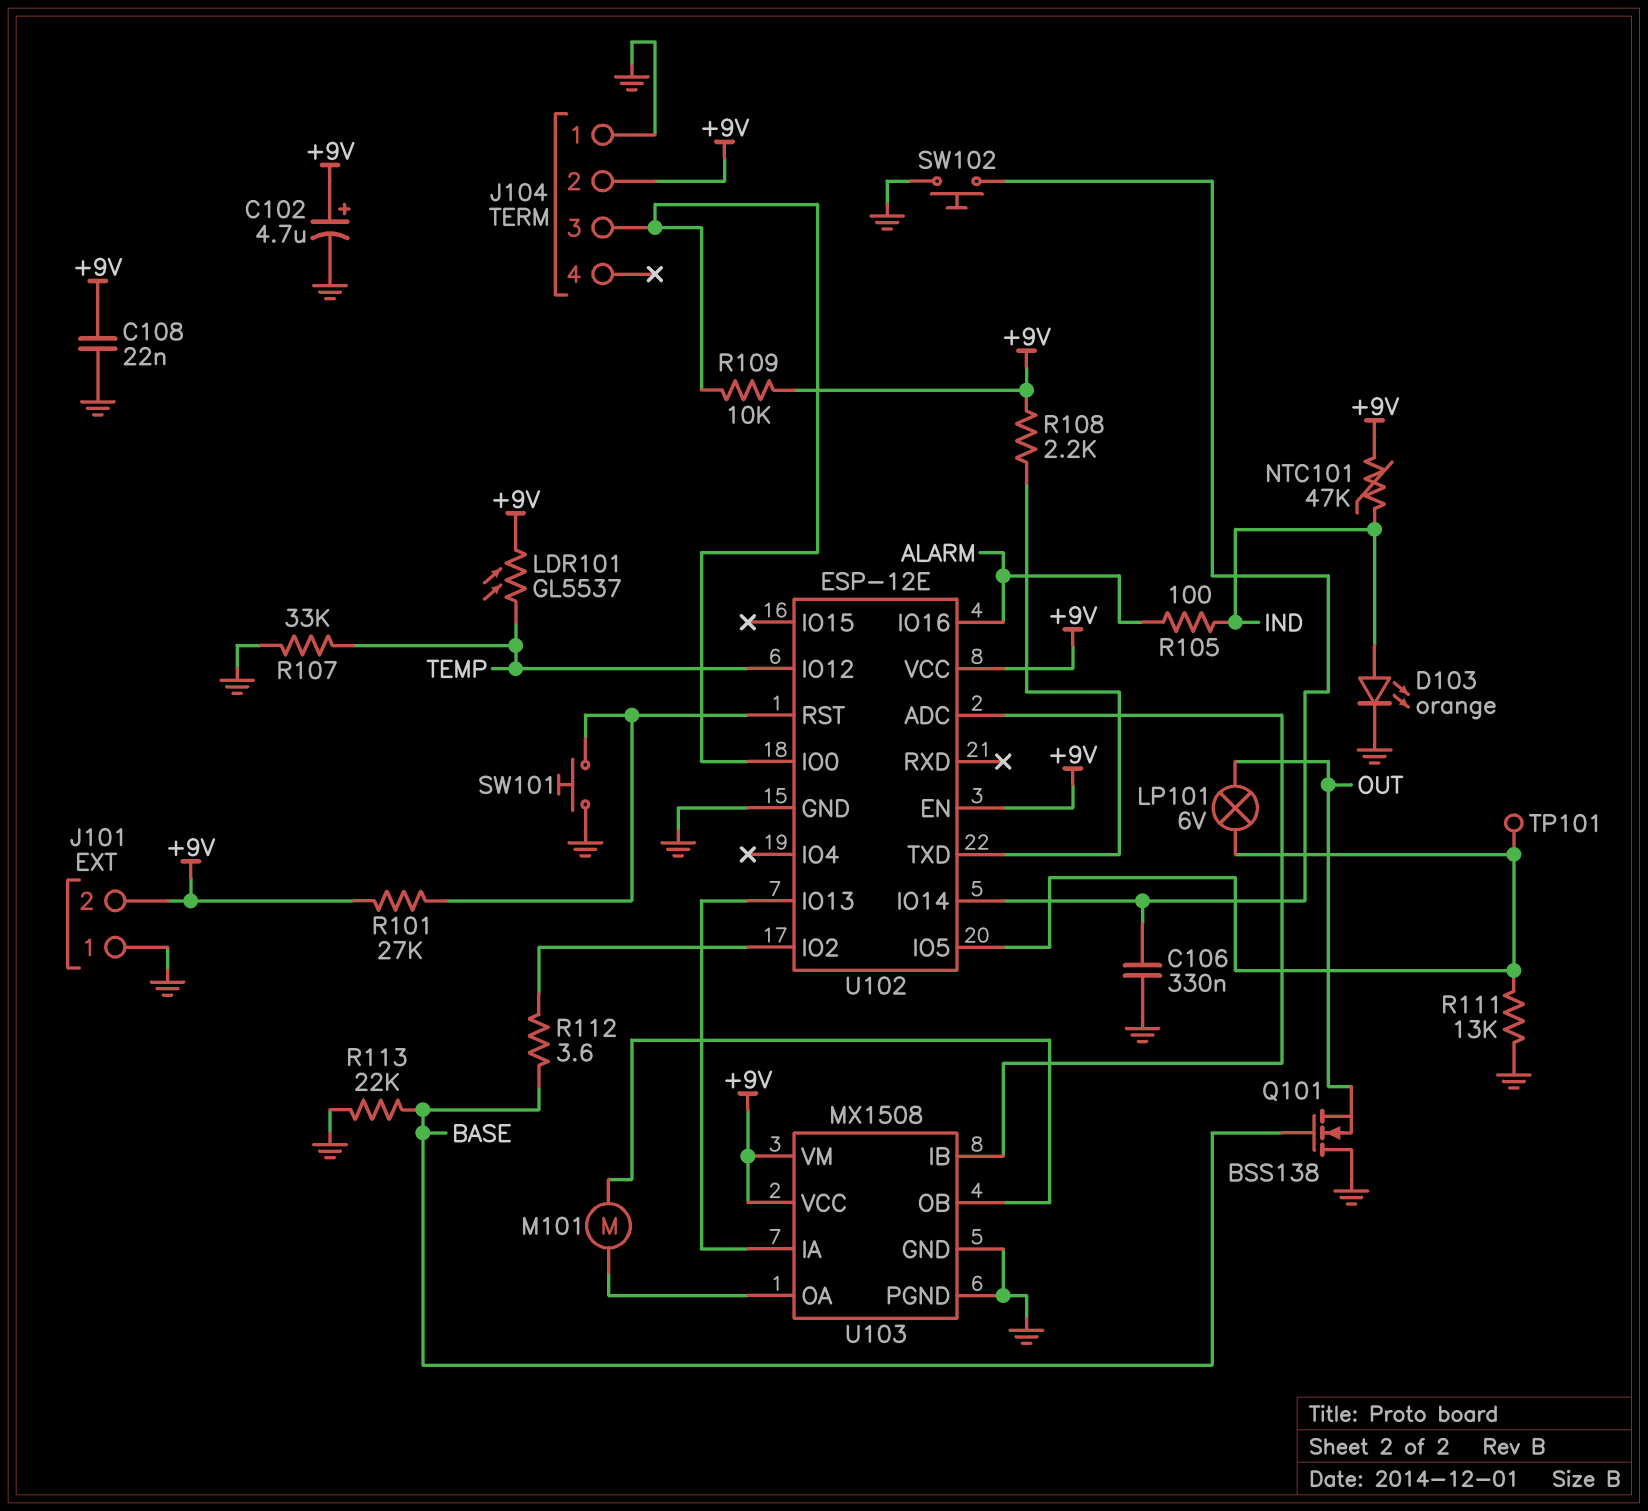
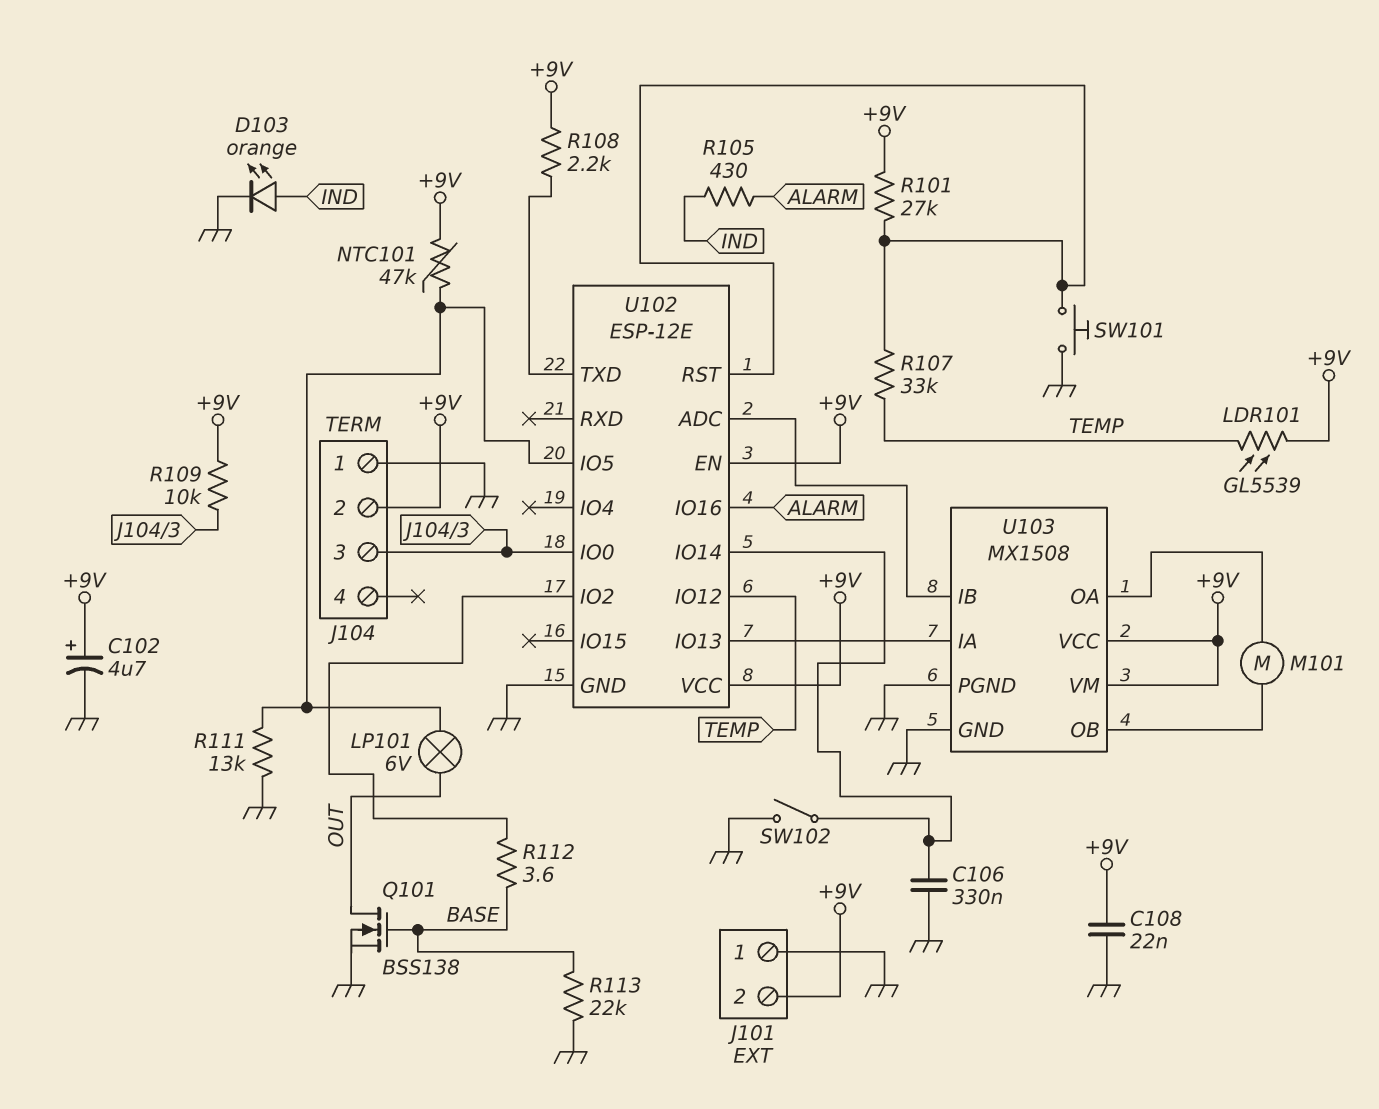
LDR101: GL5537 (+9V, TEMP) -> GL5539 (+9V, TEMP)
NTC101: 47k (+9V, IND) -> 47k (+9V, U102/IO5)
Q101: NMOS BSS138 (G BASE, D GND, S OUT) -> NMOS BSS138 (G BASE, D OUT, S GND)
R105: 100 (ALARM, IND) -> 430 (ALARM, IND)
R107: 33k (GND, TEMP) -> 33k (TEMP, U102/RST)
SW102: button (GND, U102/IO14) -> switch (GND, U102/IO14)
TP101: test point (U102/IO5) -> none

